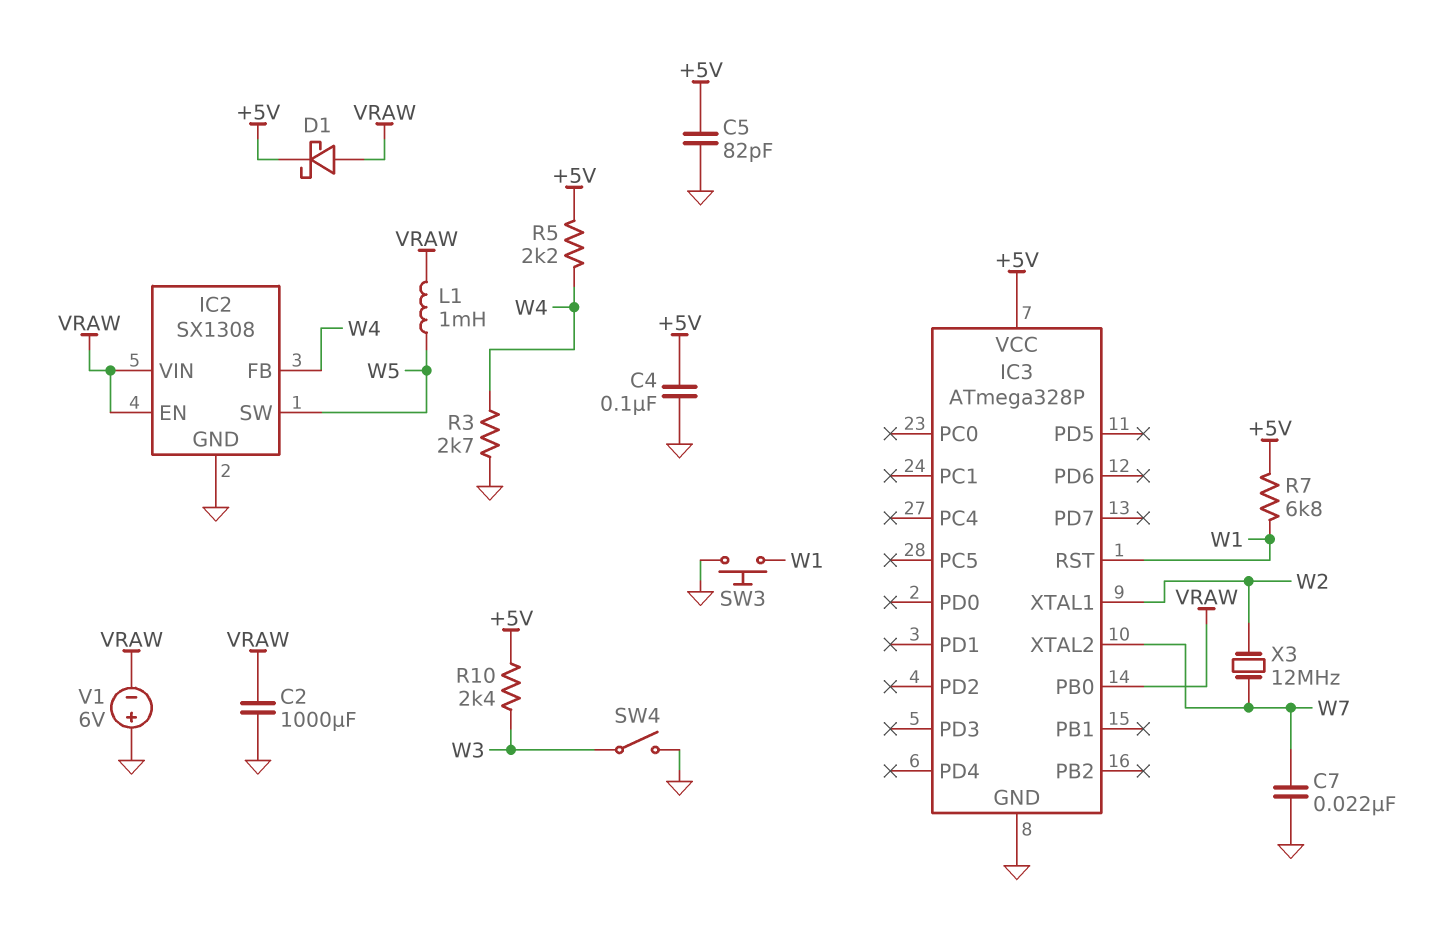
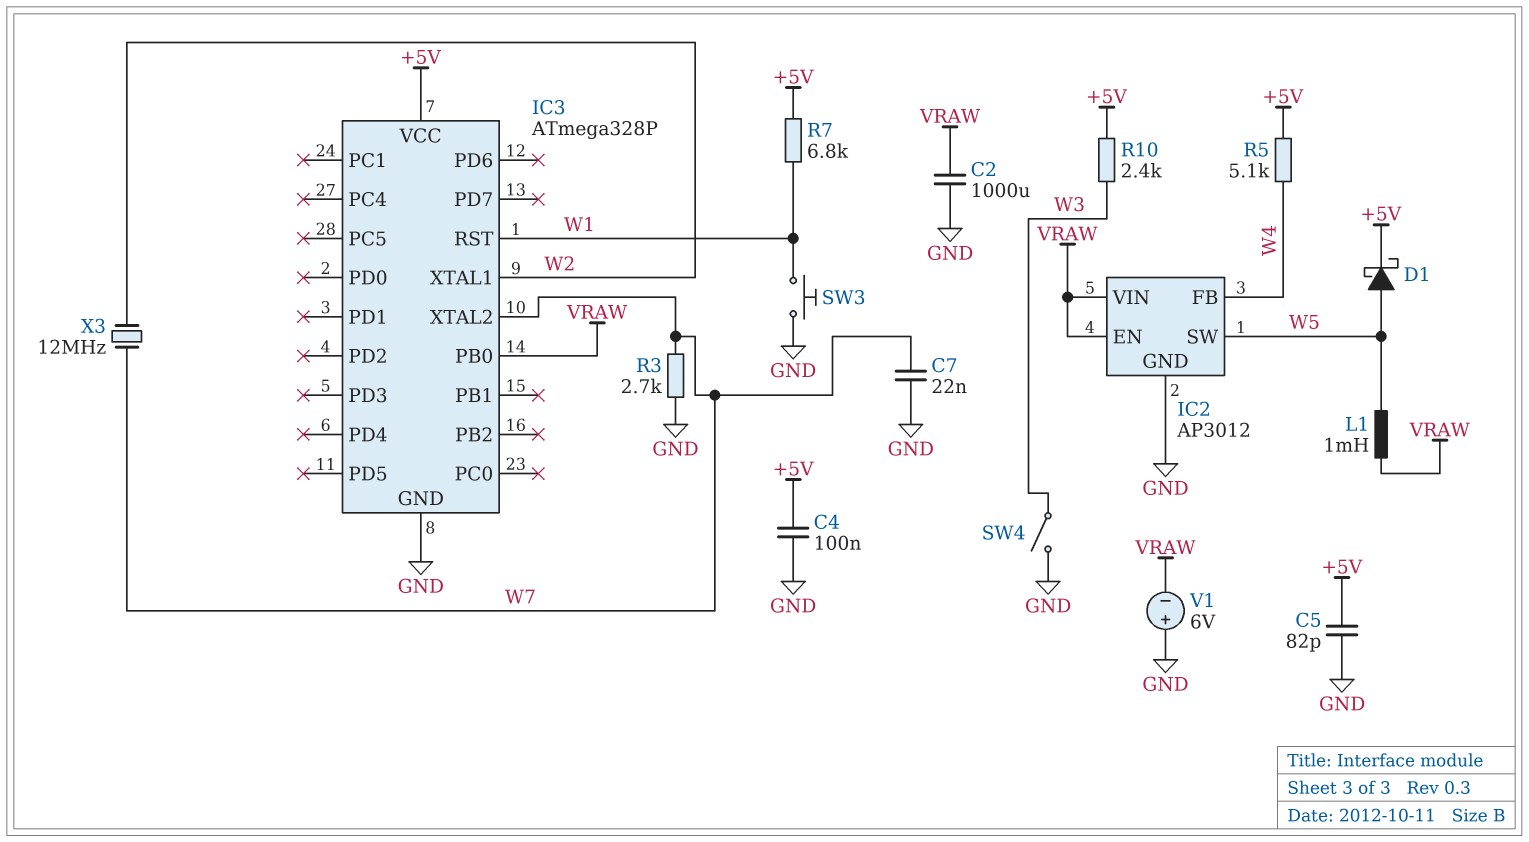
D1: schottky (A VRAW, K +5V) -> schottky (A W5, K +5V)
IC2: SX1308 -> AP3012
R3: 2.7k (GND, W4) -> 2.7k (GND, W7)
R5: 2.2k (+5V, W4) -> 5.1k (+5V, W4)

